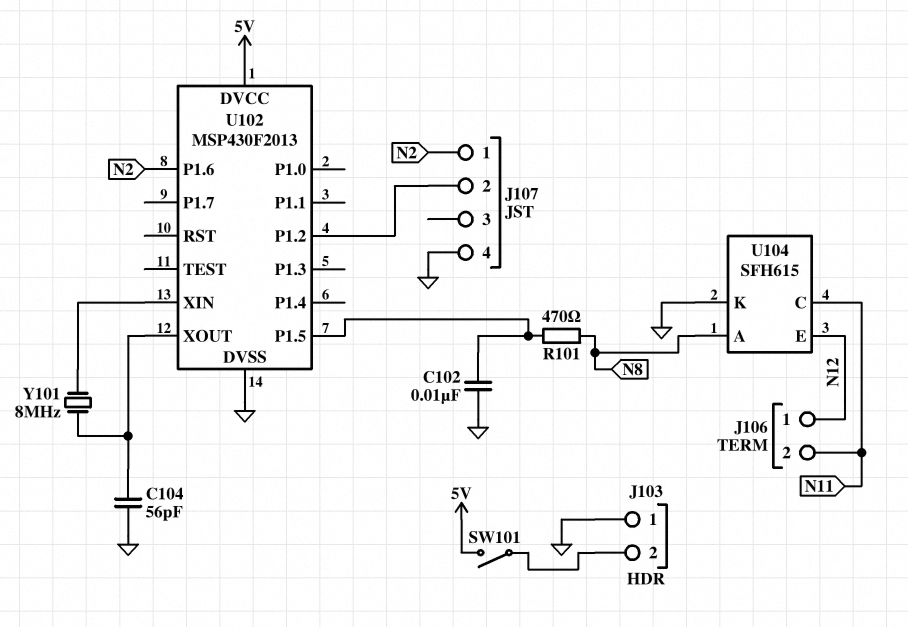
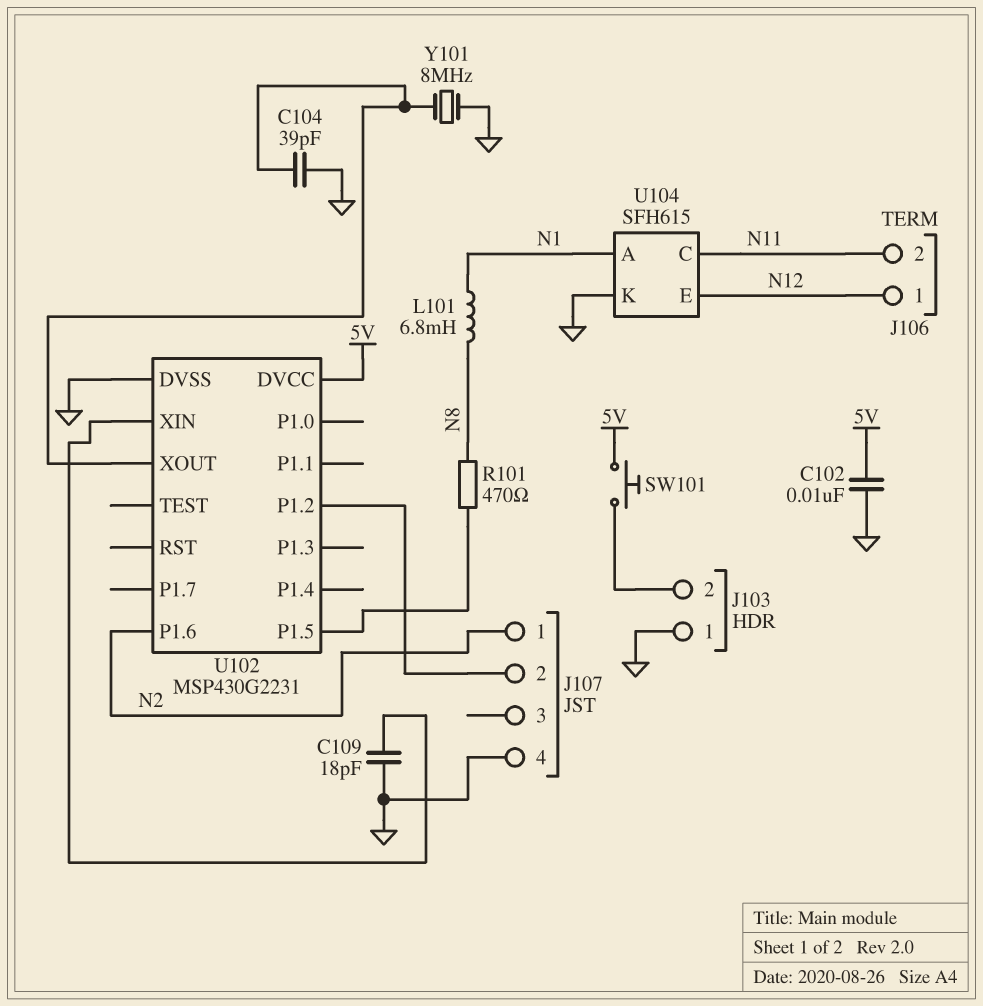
C102: 10nF (GND, U102/P1.5) -> 10nF (5V, GND)
C104: 56pF (GND, U102/XOUT) -> 39pF (GND, U102/XOUT)
C109: none -> 18pF (GND, U102/XIN)
L101: none -> 6.8mH (N1, N8)
SW101: switch (5V, J103/2) -> button (5V, J103/2)
U102: MSP430F2013 -> MSP430G2231
U104 pin A: N8 -> N1
Y101: 8MHz (U102/XIN, U102/XOUT) -> 8MHz (GND, U102/XOUT)

